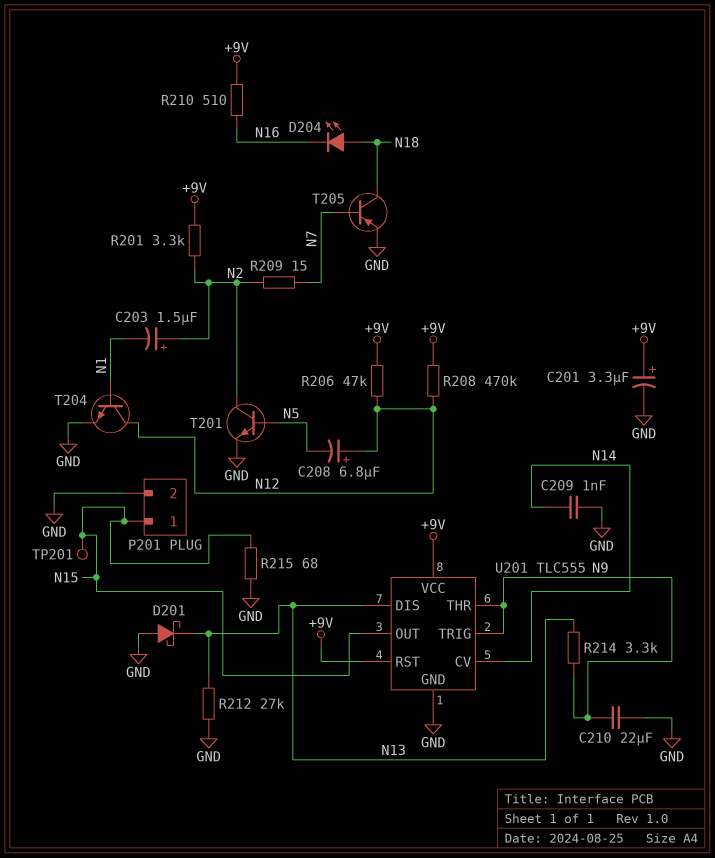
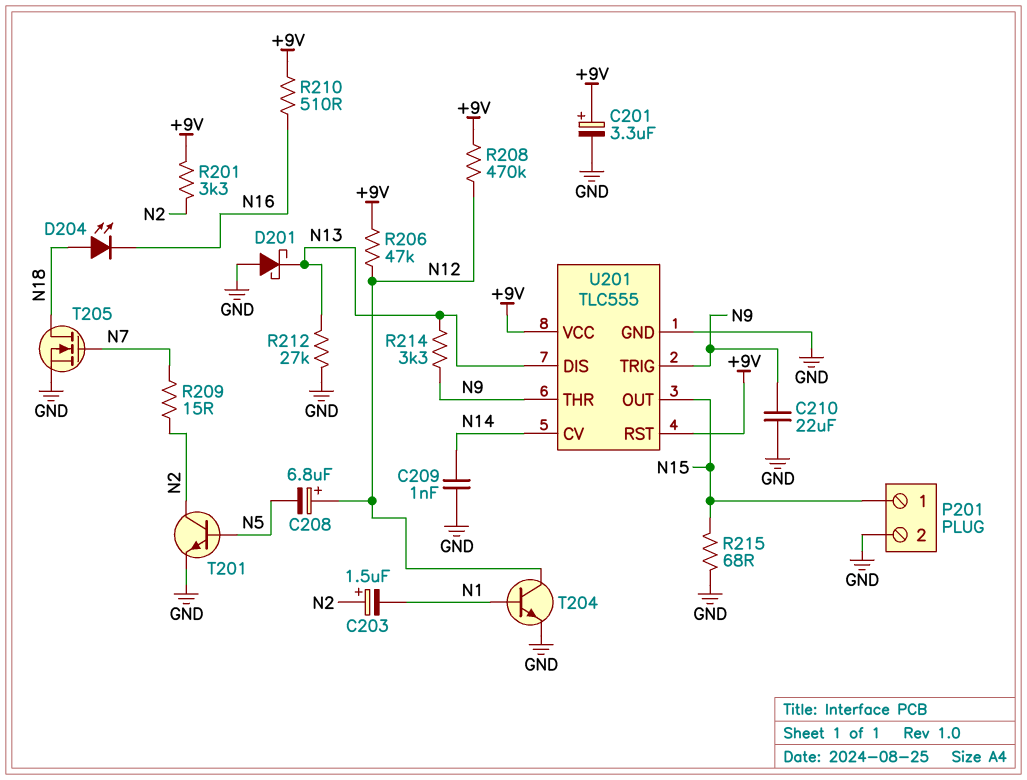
T205: PNP (B N7, C N18, E GND) -> NMOS (G N7, D N18, S GND)
TP201: test point (N15) -> none

